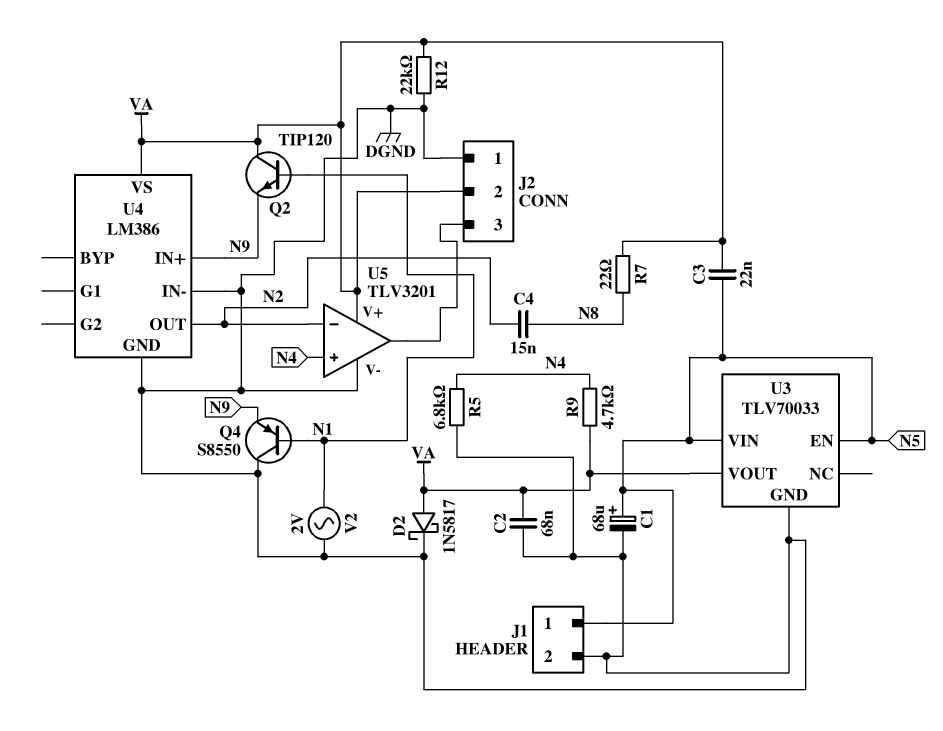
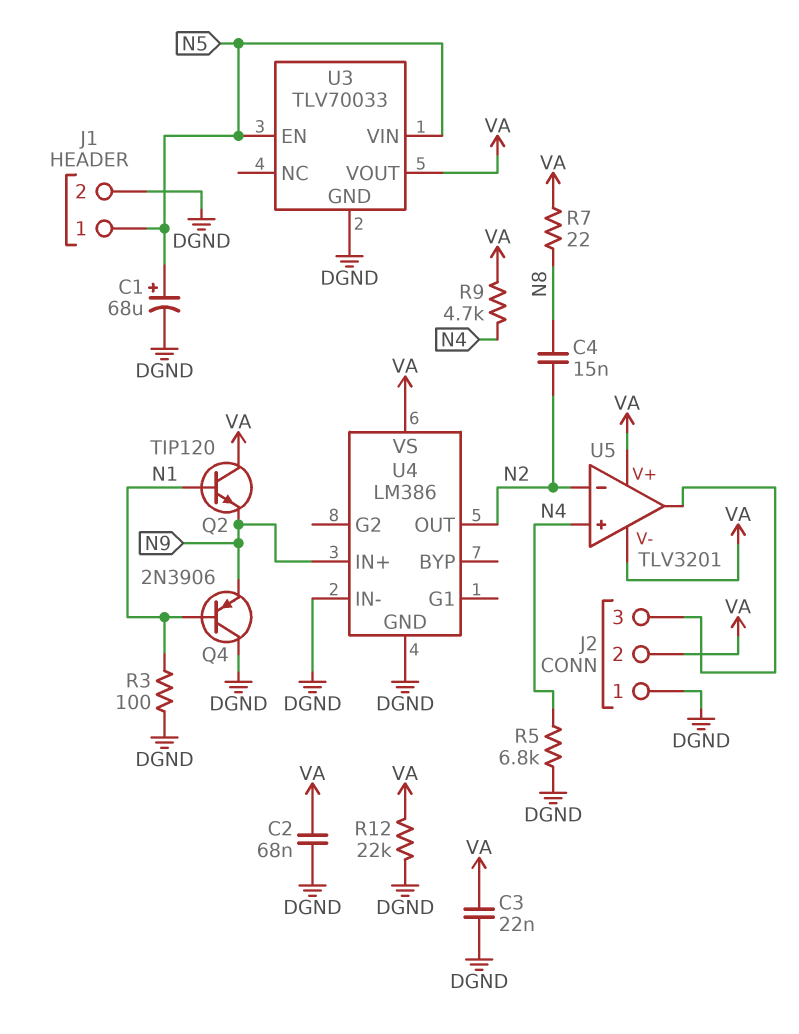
C3: 22nF (N5, VA) -> 22nF (DGND, VA)
D2: schottky 1N5817 (A VA, K DGND) -> none
Q4: PNP S8550 (B N1, C DGND, E N9) -> PNP 2N3906 (B N1, C DGND, E N9)
R3: none -> 100 (DGND, N1)
U5 pin V-: DGND -> VA
V2: AC 2V (DGND, N1) -> none

